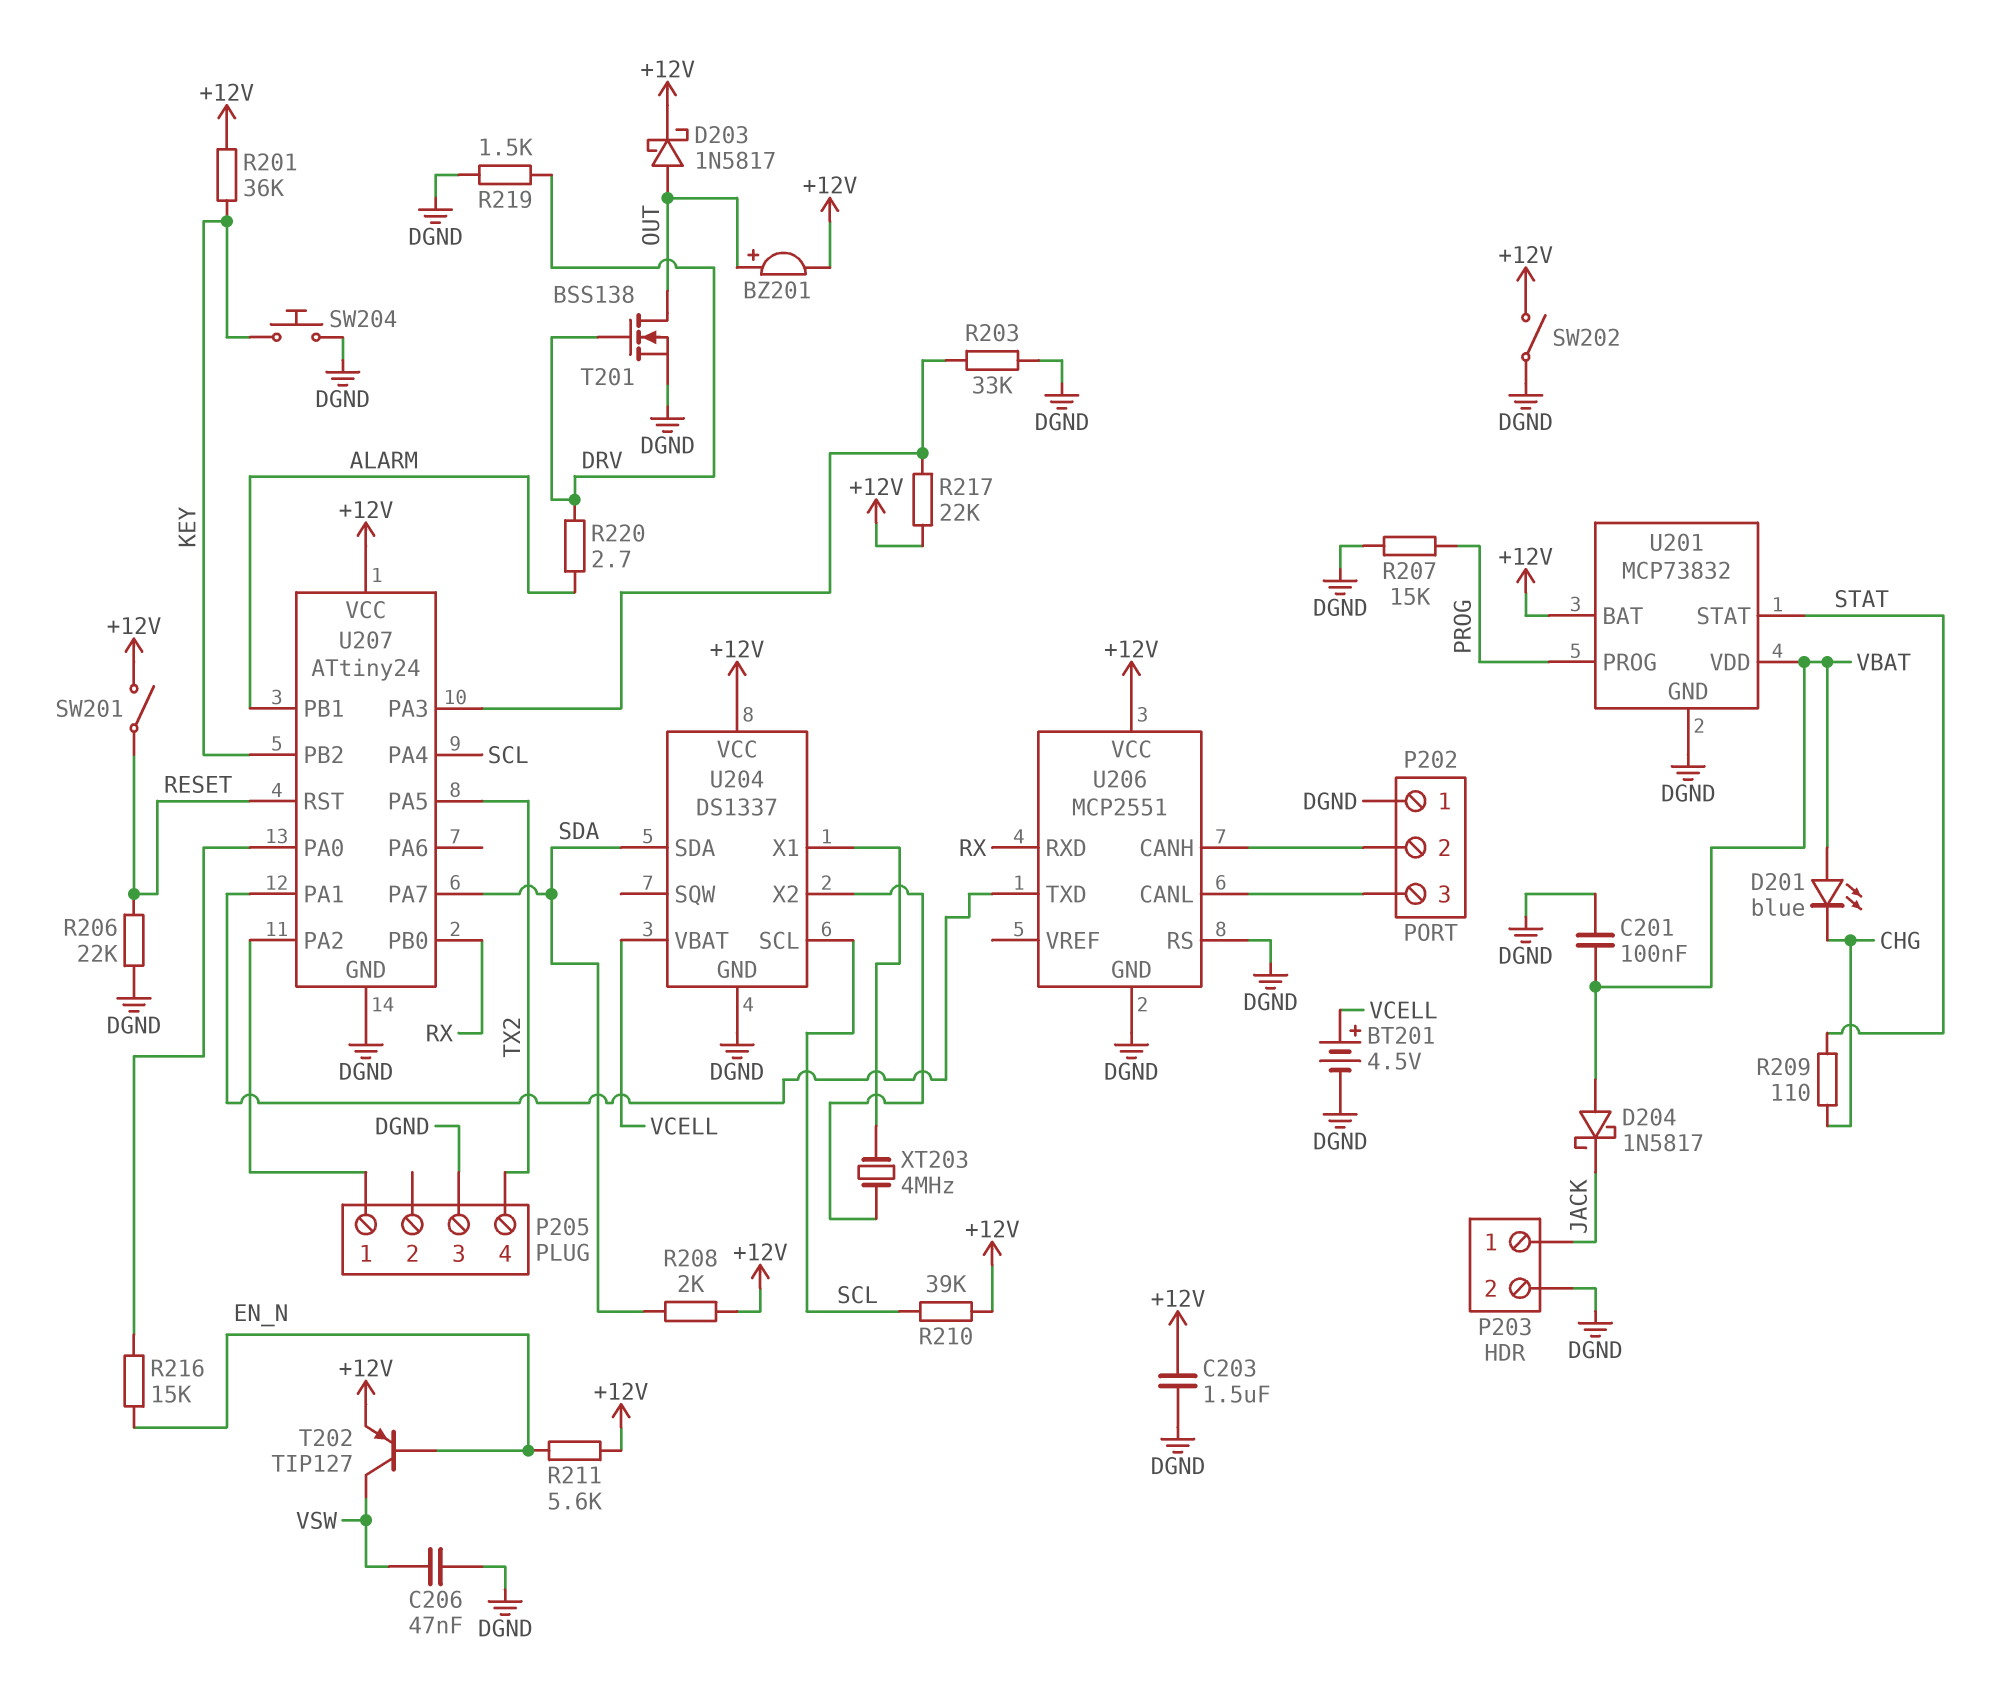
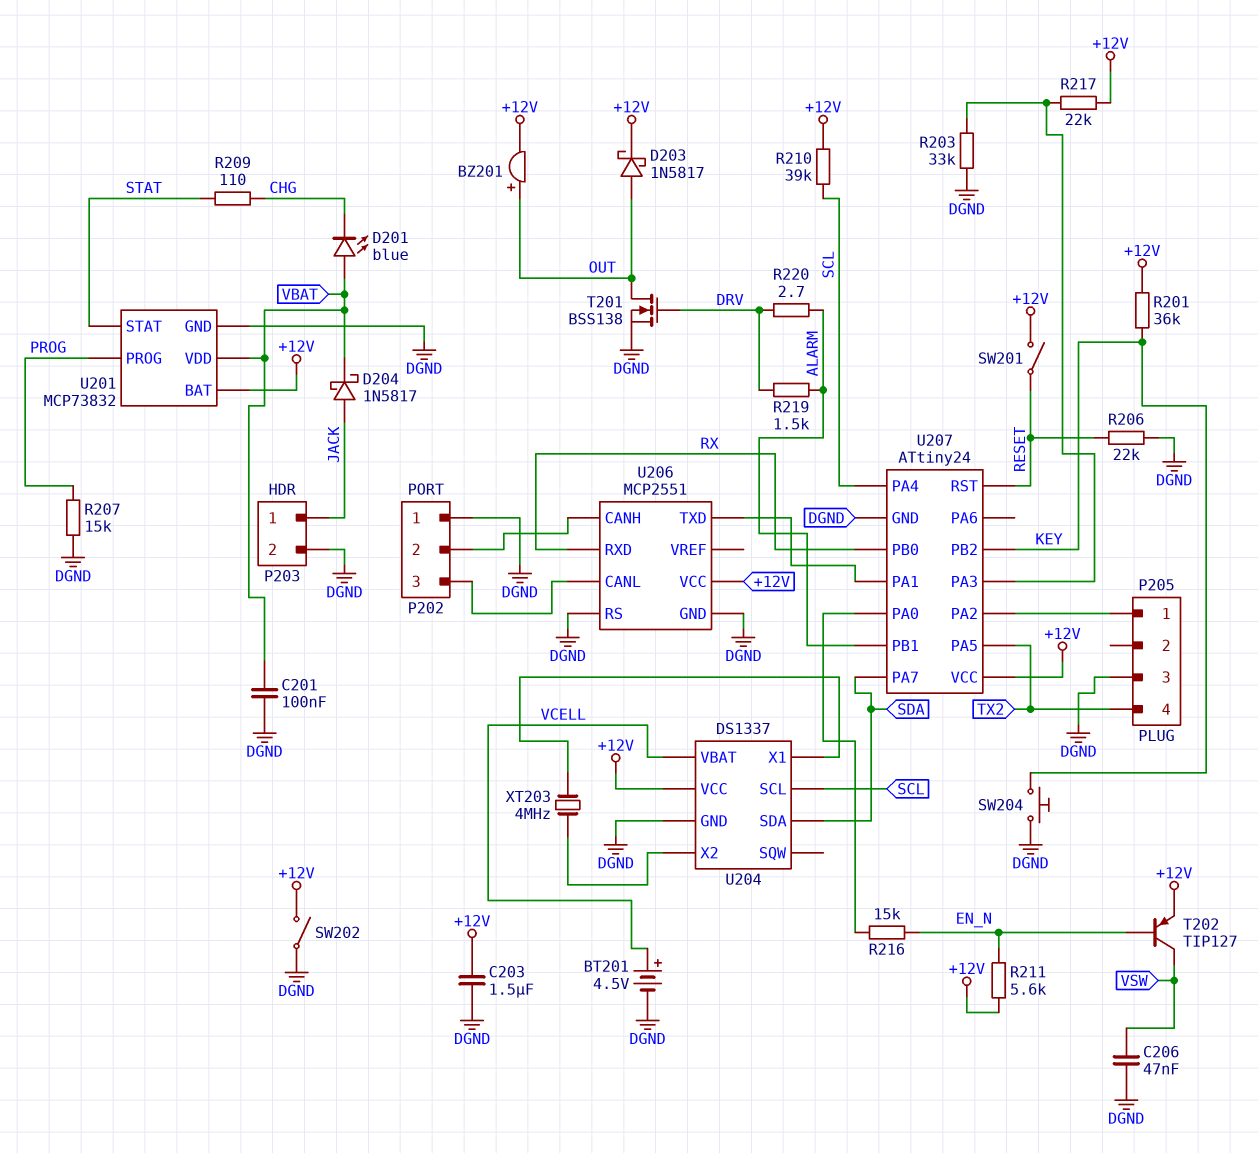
D204: schottky 1N5817 (A VBAT, K JACK) -> schottky 1N5817 (A JACK, K VBAT)
R208: 2k (+12V, SDA) -> none
R219: 1.5k (DGND, DRV) -> 1.5k (ALARM, DRV)

